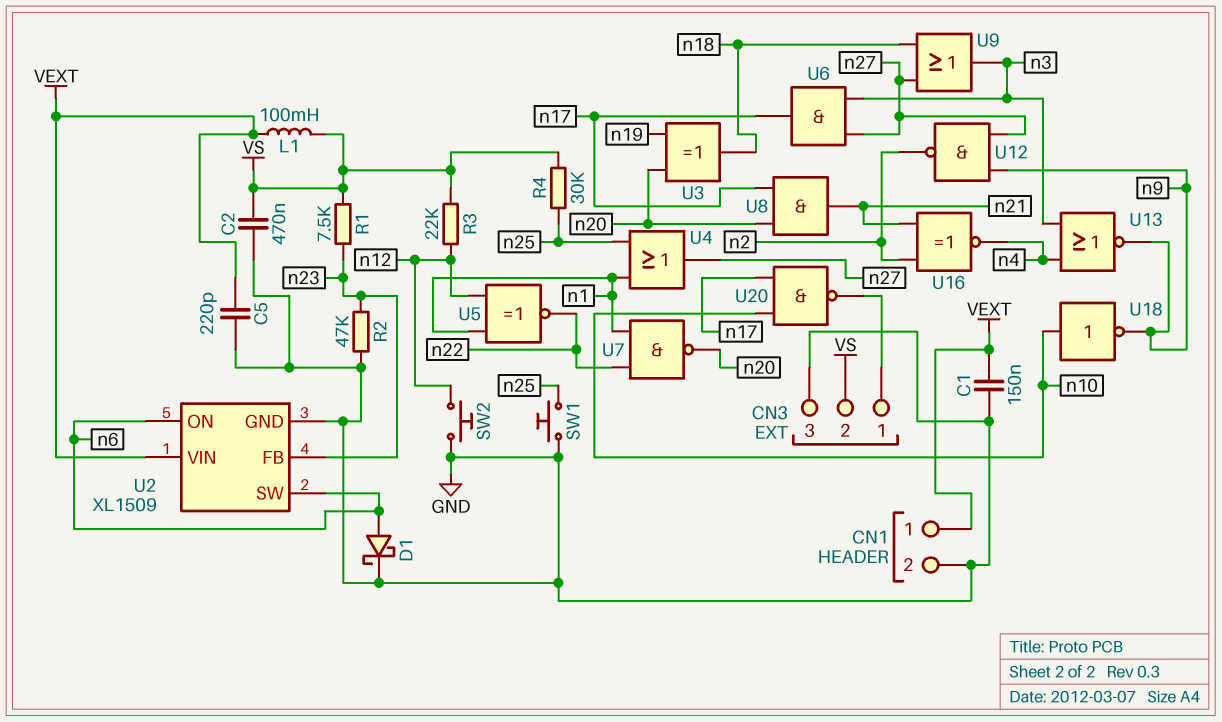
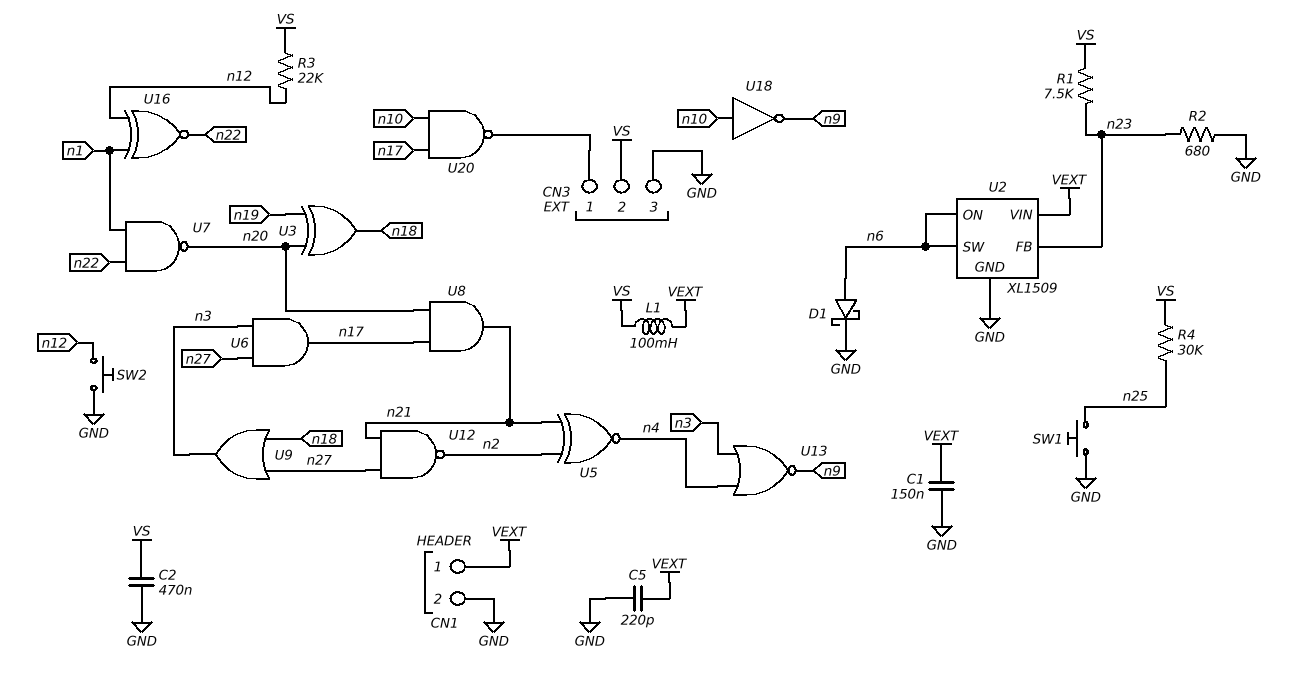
R2: 47k (GND, n23) -> 680 (GND, n23)
U4: OR (in n1, in n25, out n27) -> none
U5: XNOR (in n1, in n12, out n22) -> XNOR (in n2, in n21, out n4)
U12: NAND (in n9, in n27, out n2) -> NAND (in n21, in n27, out n2)
U16: XNOR (in n2, in n21, out n4) -> XNOR (in n1, in n12, out n22)

